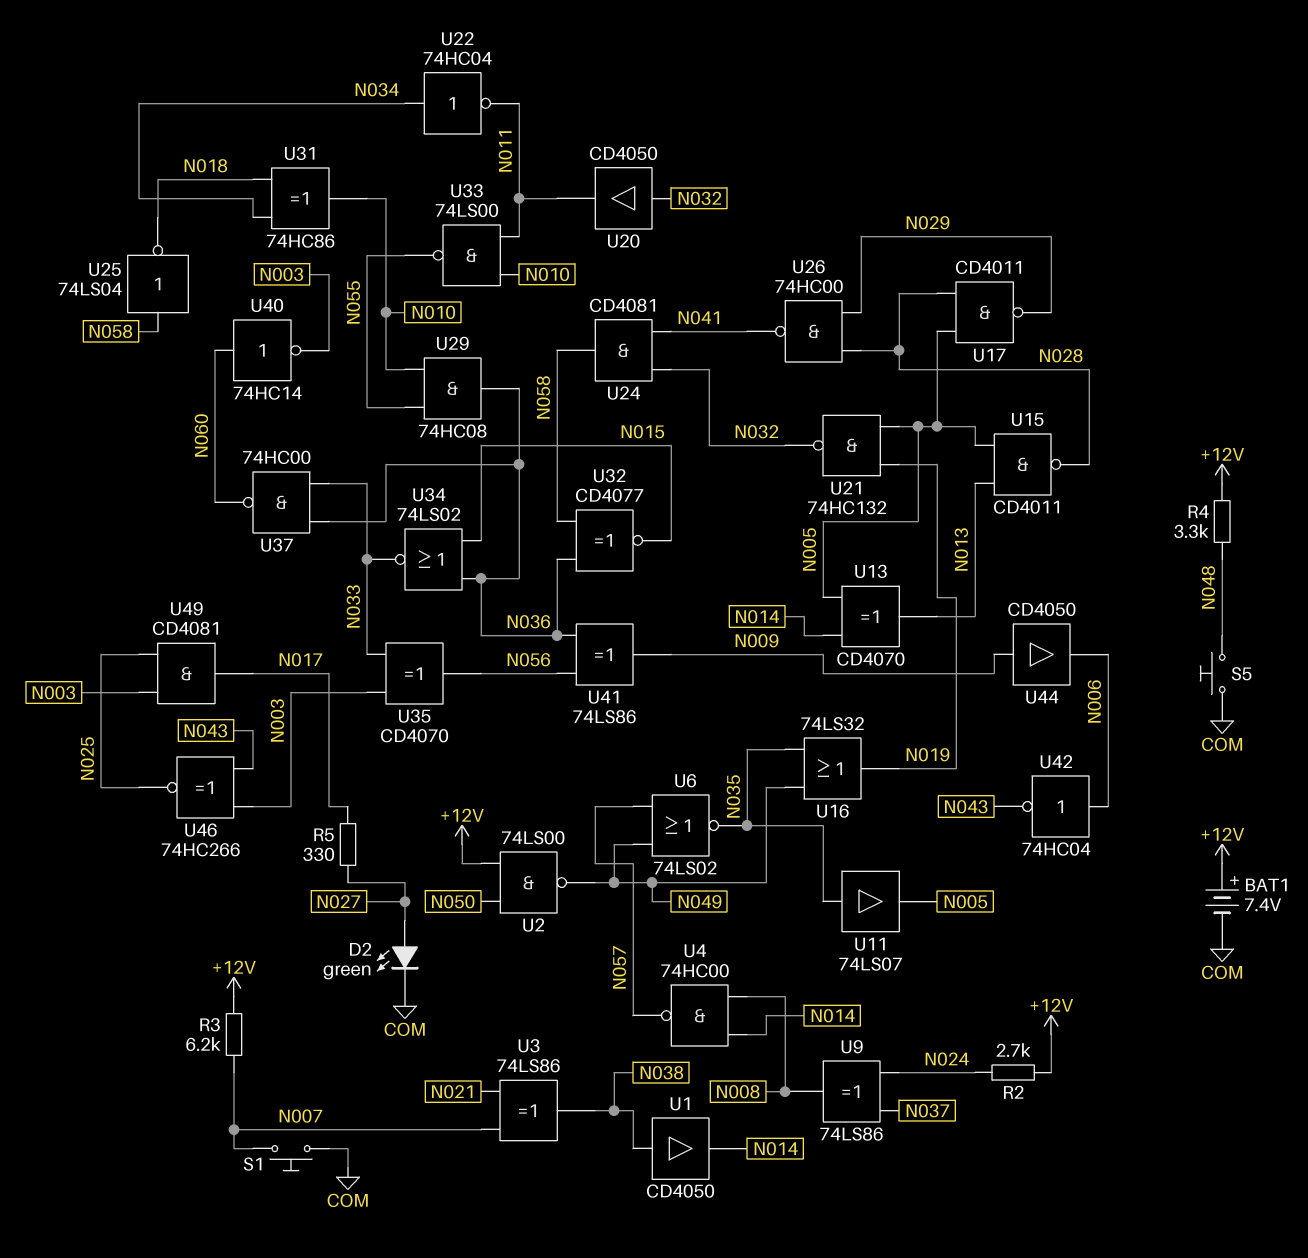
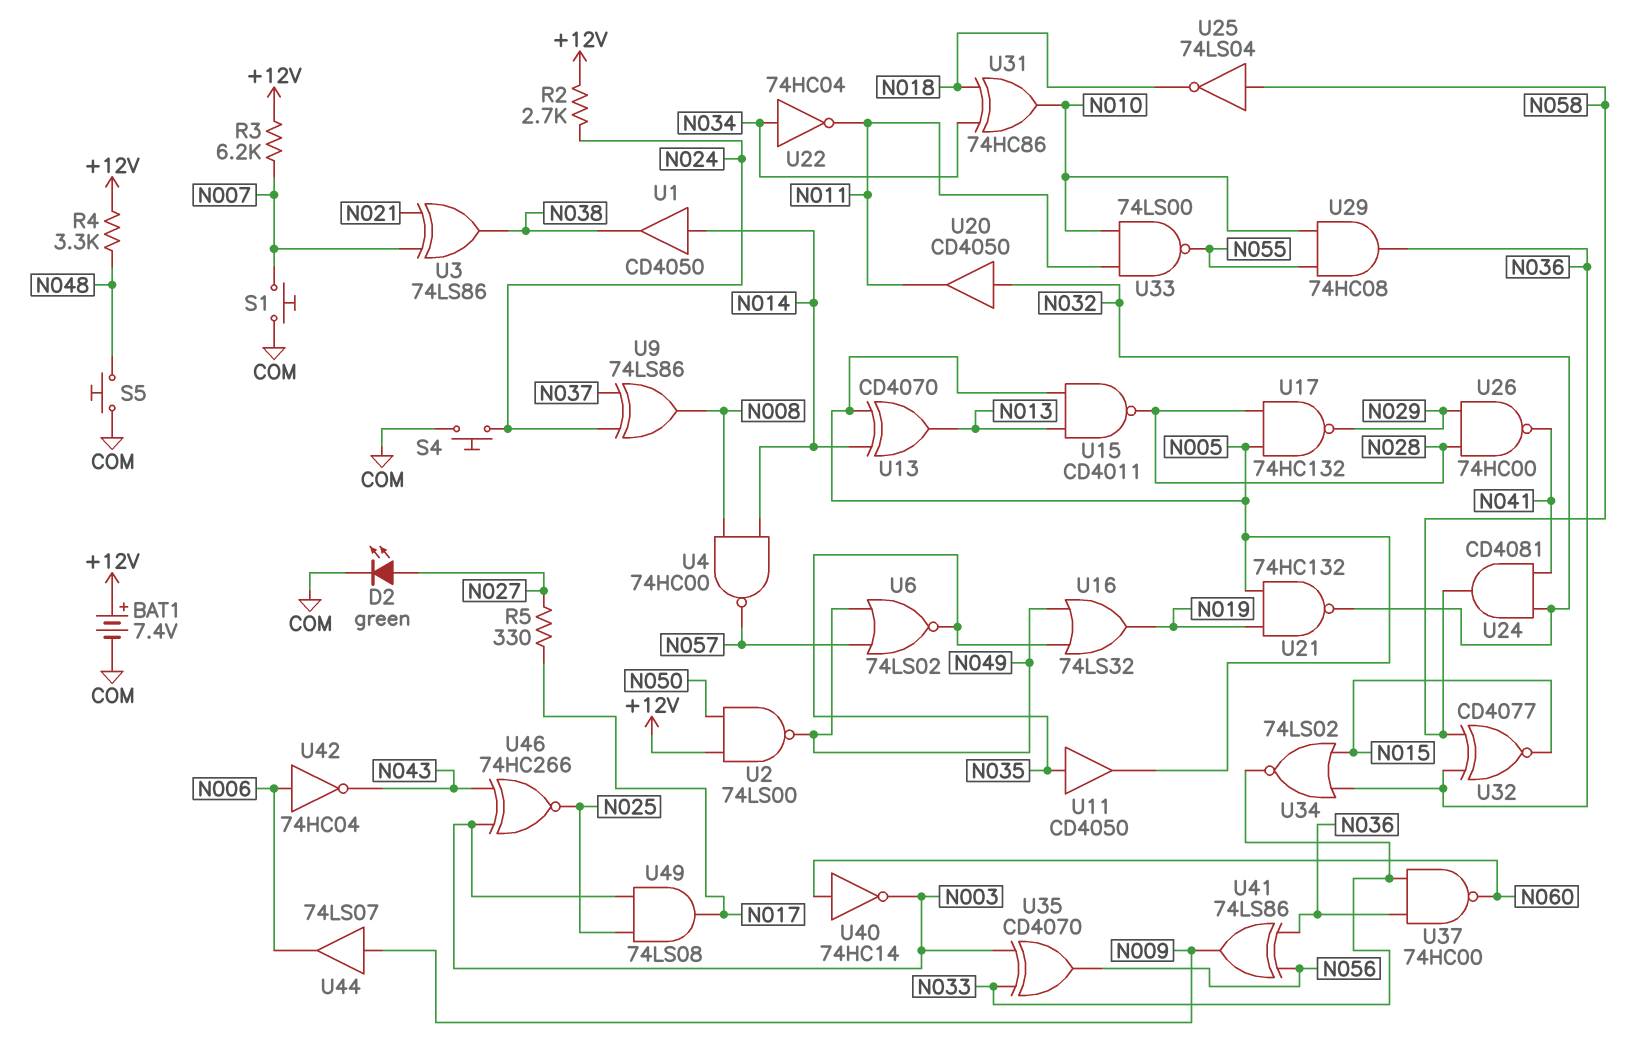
S4: none -> button (COM, N024)
U1: buffer CD4050 (in N038, out N014) -> buffer CD4050 (in N014, out N038)
U11: buffer 74LS07 (in N035, out N005) -> buffer CD4050 (in N035, out N005)
U17: NAND CD4011 (in N005, in N028, out N029) -> NAND 74HC132 (in N005, in N028, out N029)
U44: buffer CD4050 (in N009, out N006) -> buffer 74LS07 (in N009, out N006)
U49: AND CD4081 (in N003, in N025, out N017) -> AND 74LS08 (in N003, in N025, out N017)

